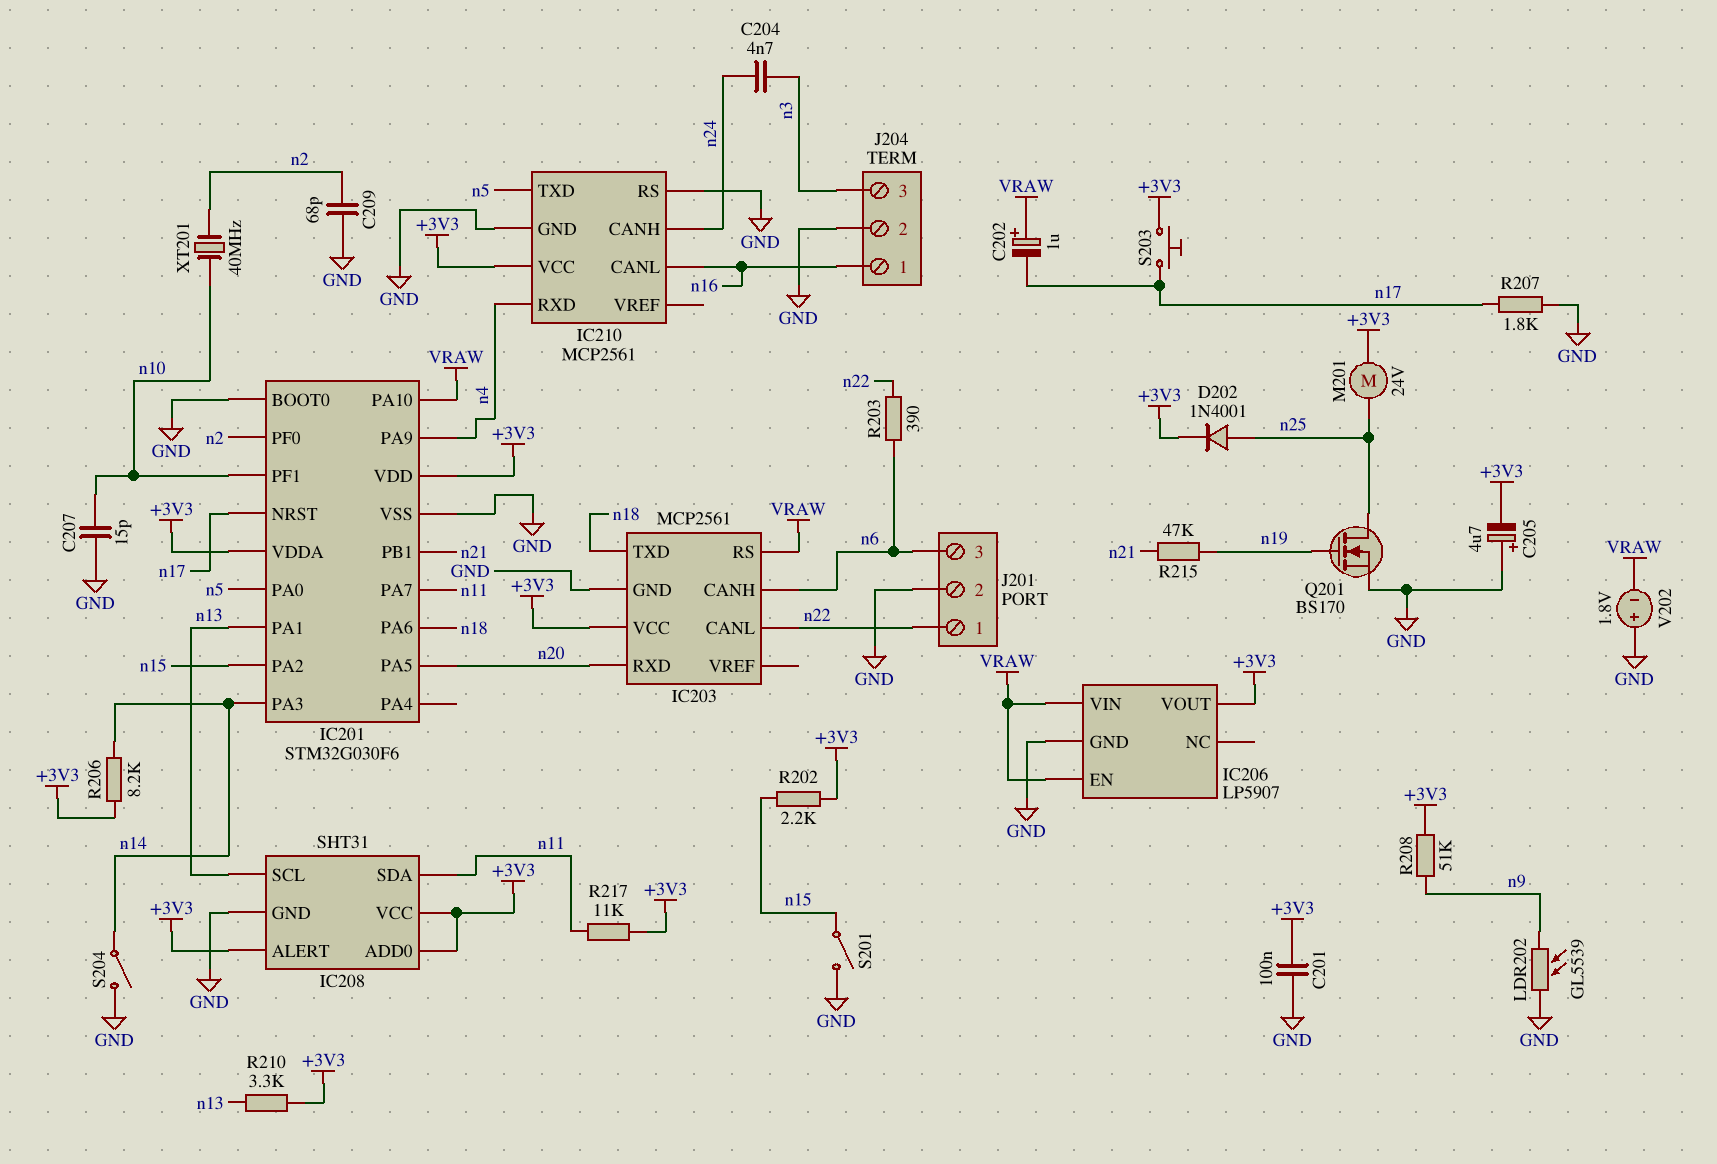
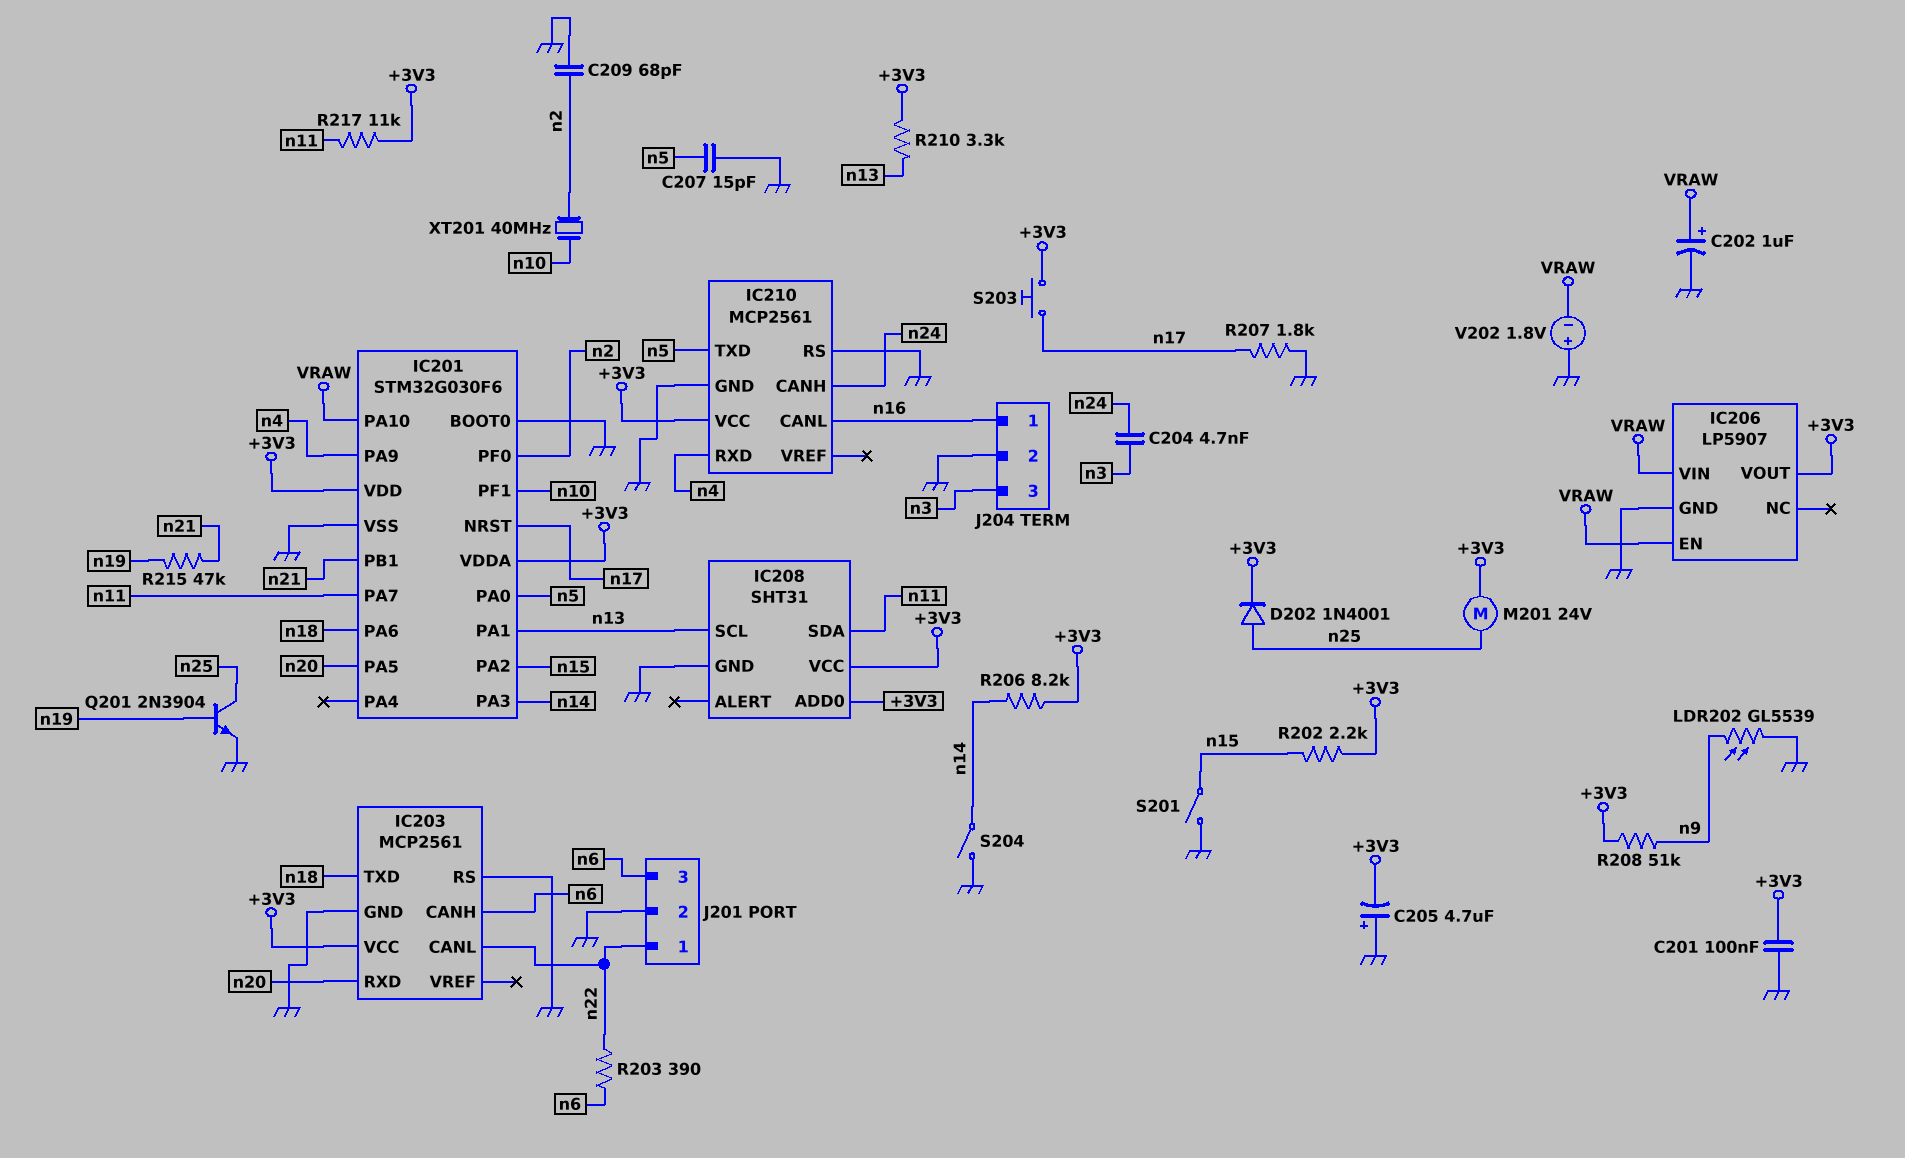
C202: 1uF (plus VRAW, minus n17) -> 1uF (plus VRAW, minus GND)
C207: 15pF (GND, n10) -> 15pF (GND, n5)
IC203 pin RS: VRAW -> GND
IC208 pin ALERT: +3V3 -> none
Q201: NMOS BS170 (G n19, D n25, S GND) -> NPN 2N3904 (B n19, C n25, E GND)

